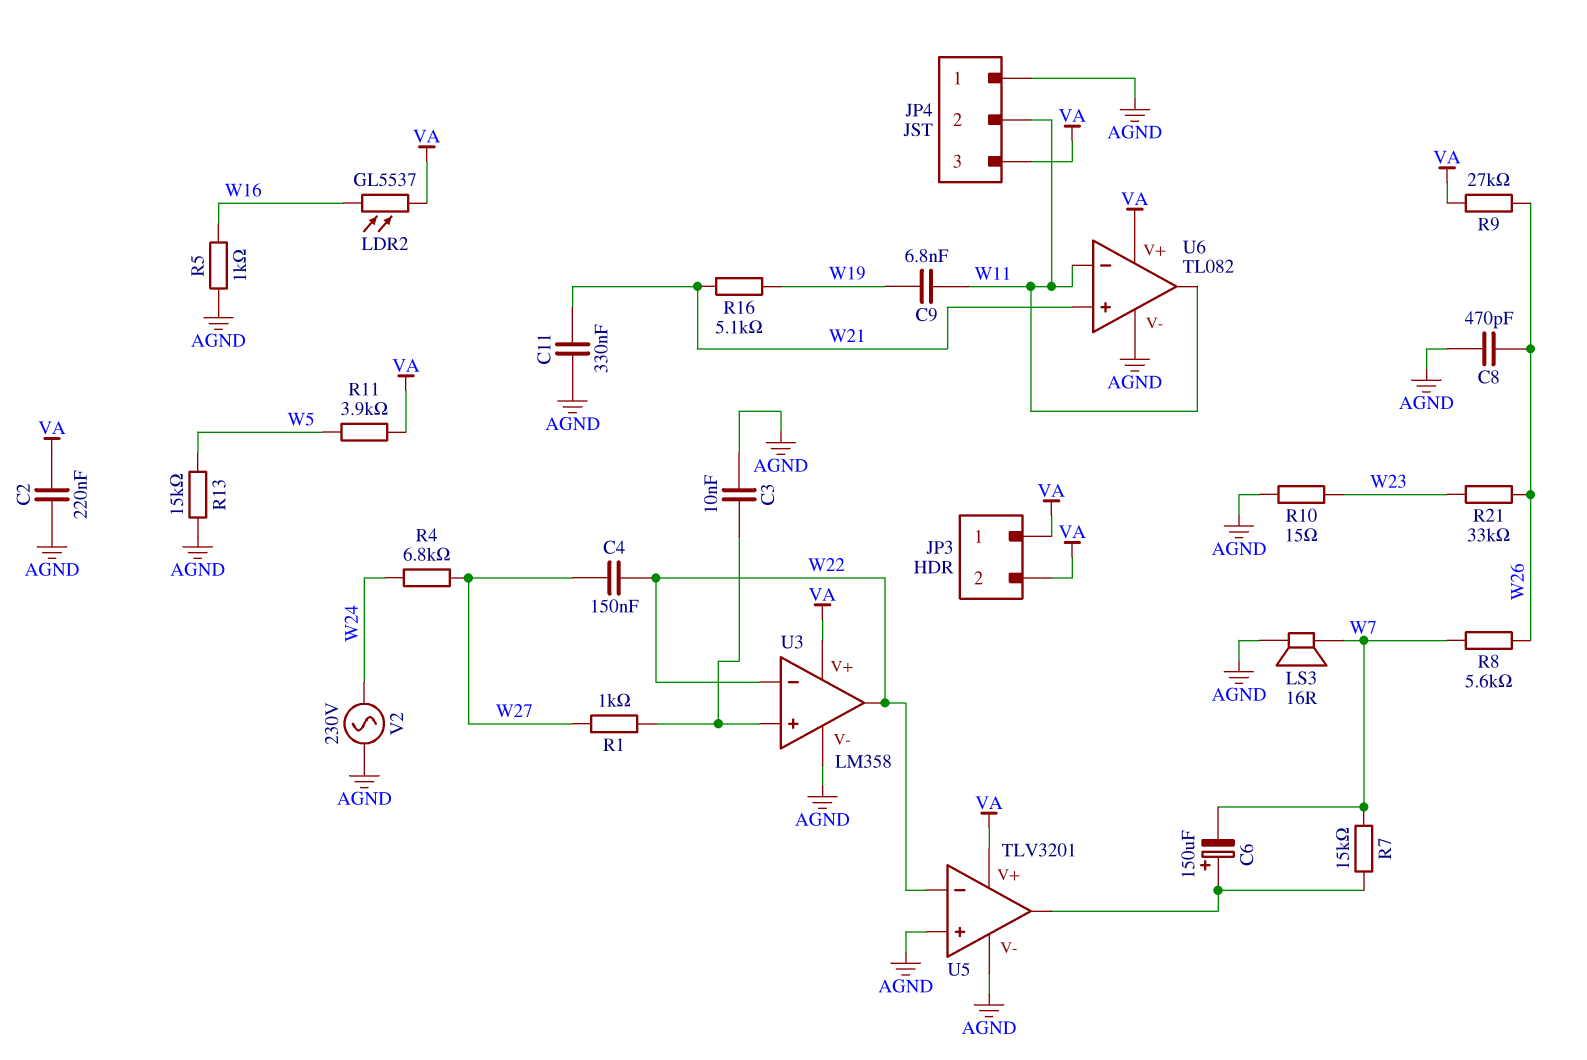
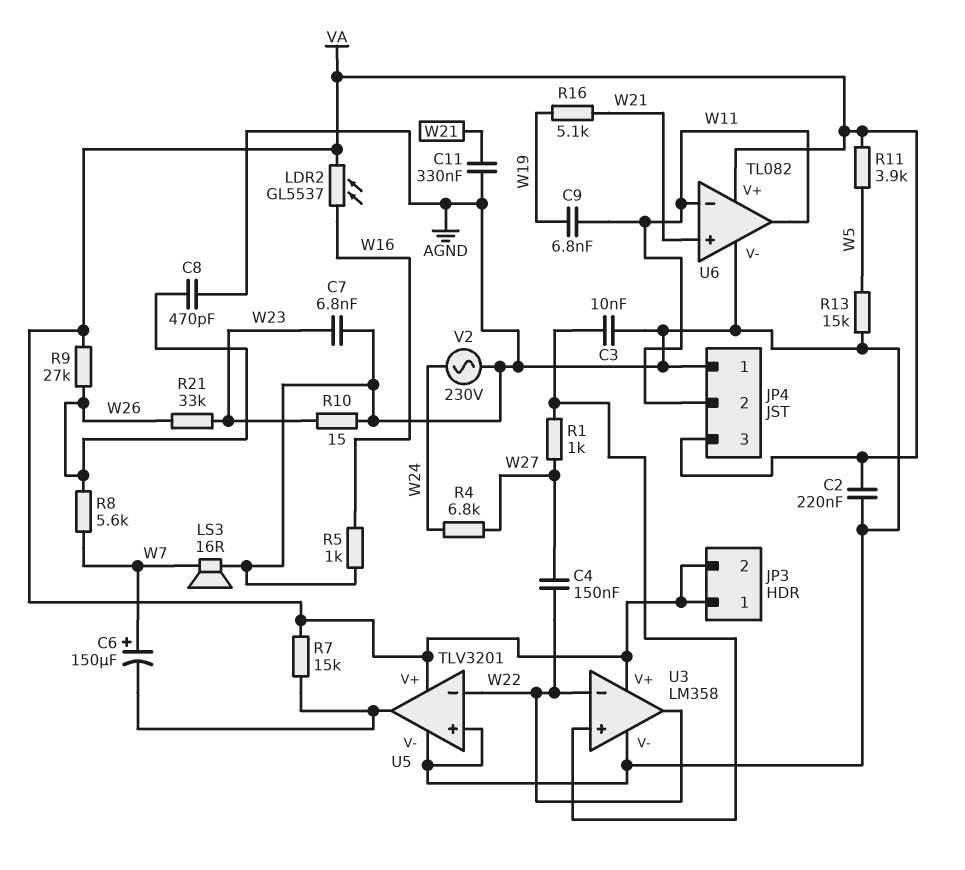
C6: 150uF (plus U5/out, minus W7) -> 150uF (plus W7, minus U5/out)
C7: none -> 6.8nF (AGND, W23)
R7: 15k (U5/out, W7) -> 15k (U5/out, VA)

